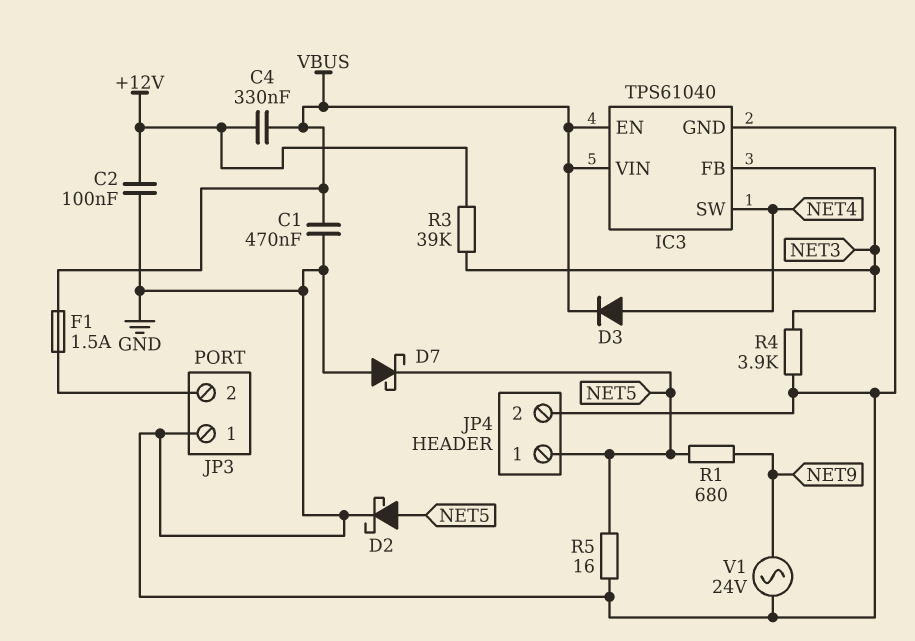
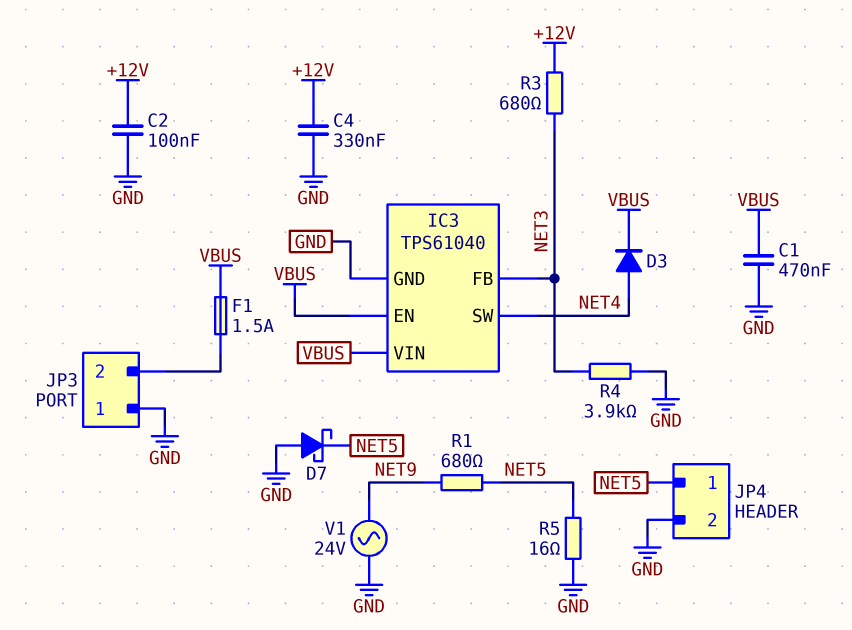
C4: 330nF (+12V, VBUS) -> 330nF (+12V, GND)
D2: schottky (A NET5, K GND) -> none
R3: 39k (+12V, NET3) -> 680 (+12V, NET3)

